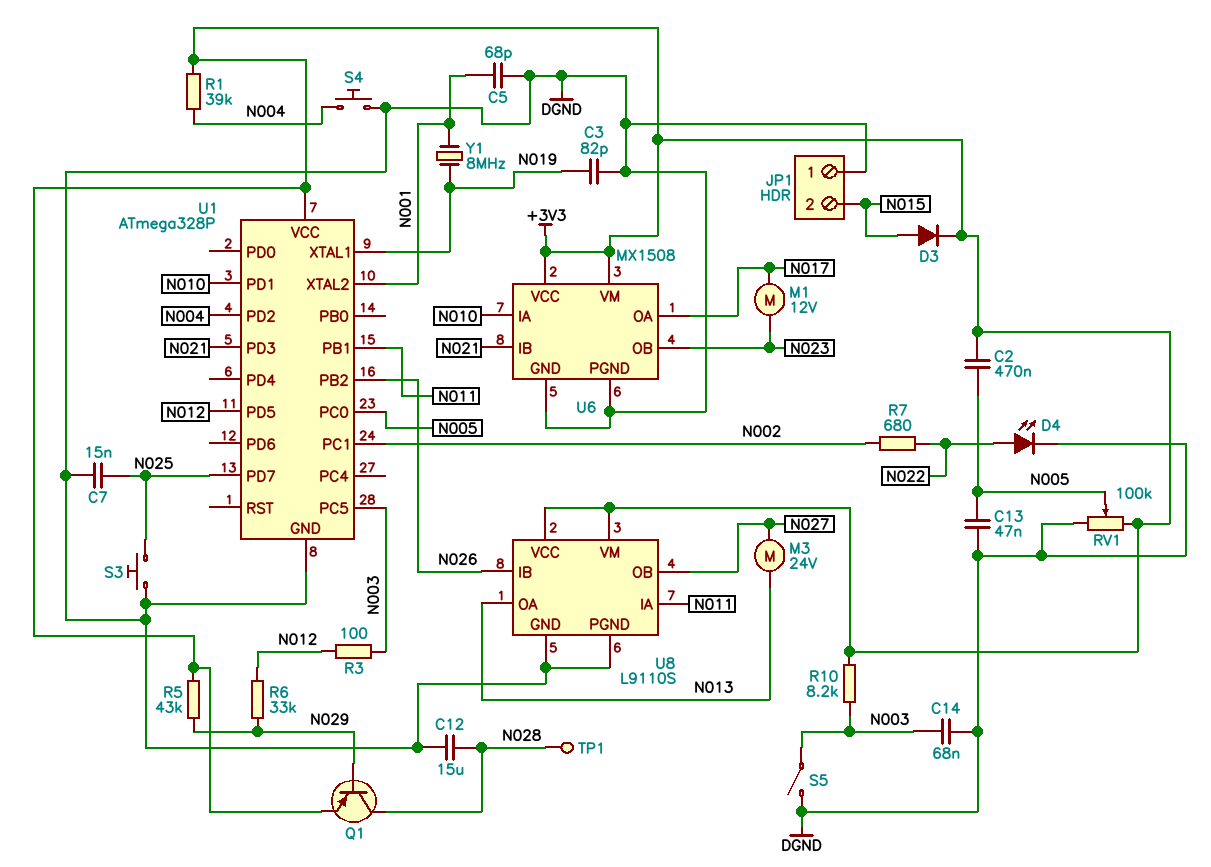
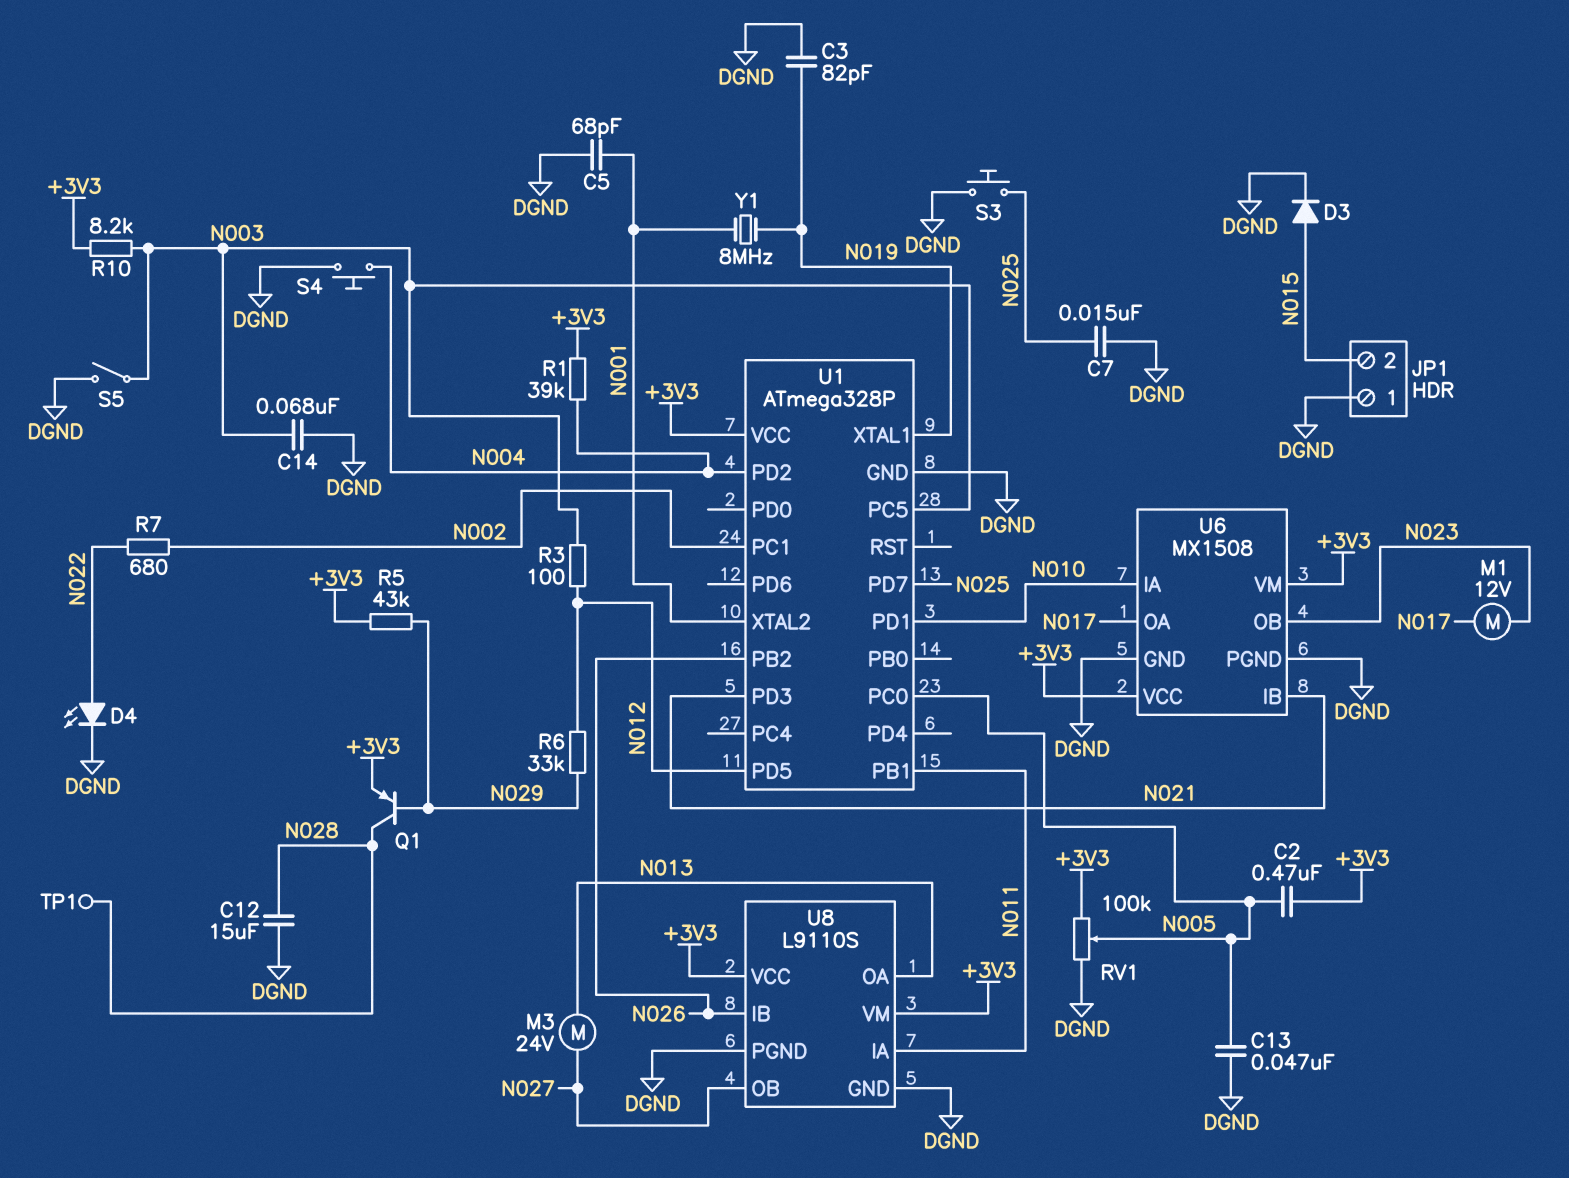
D3: diode (A N015, K +3V3) -> diode (A N015, K DGND)

